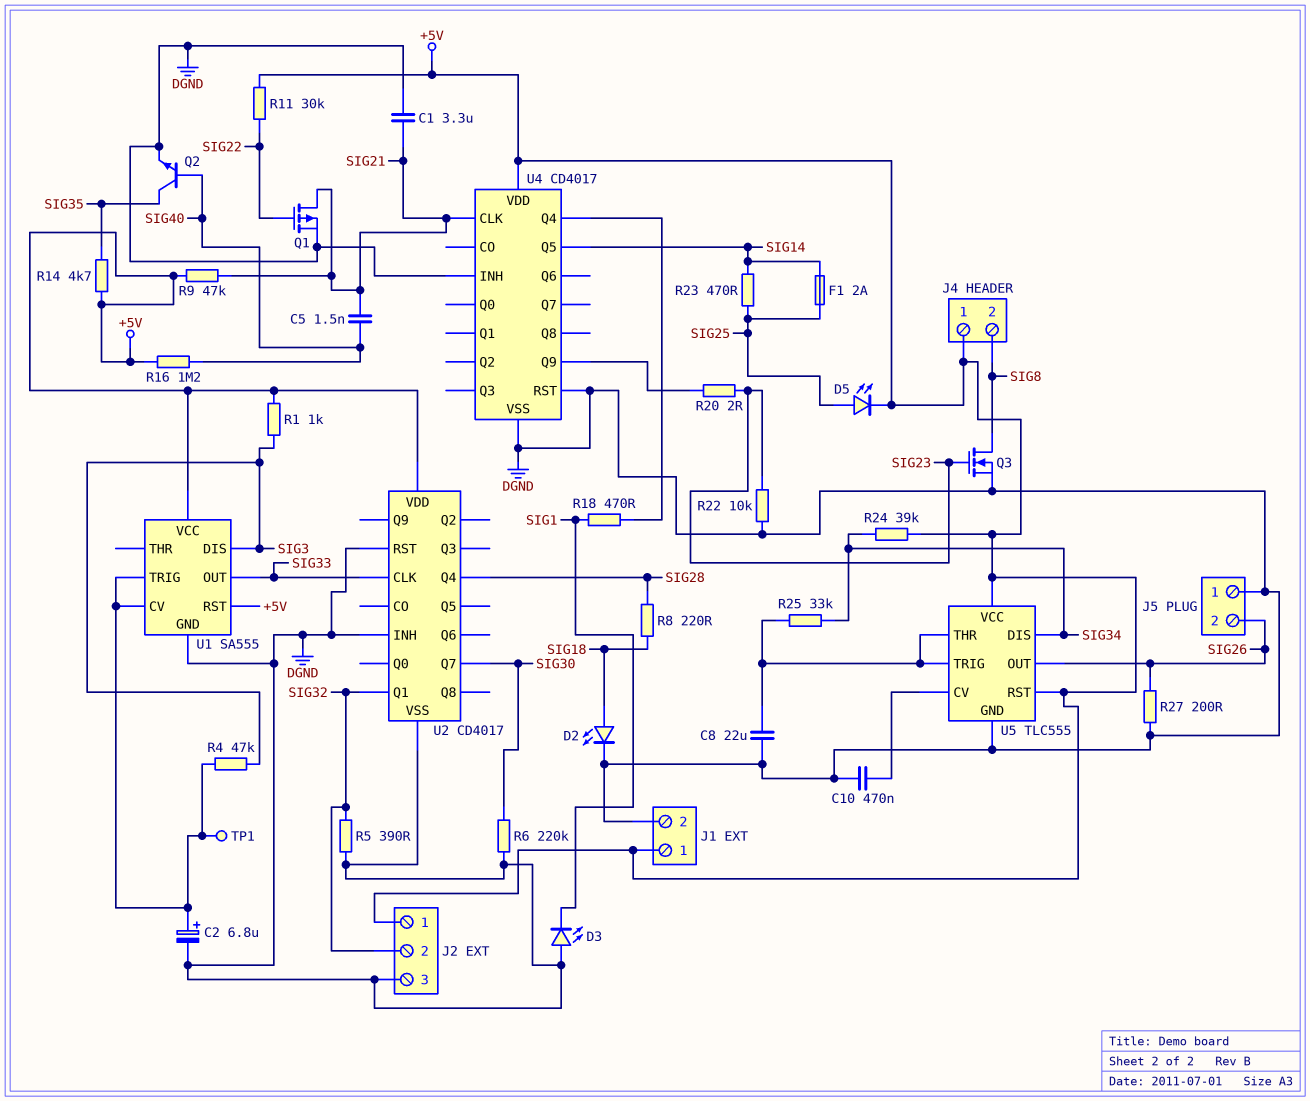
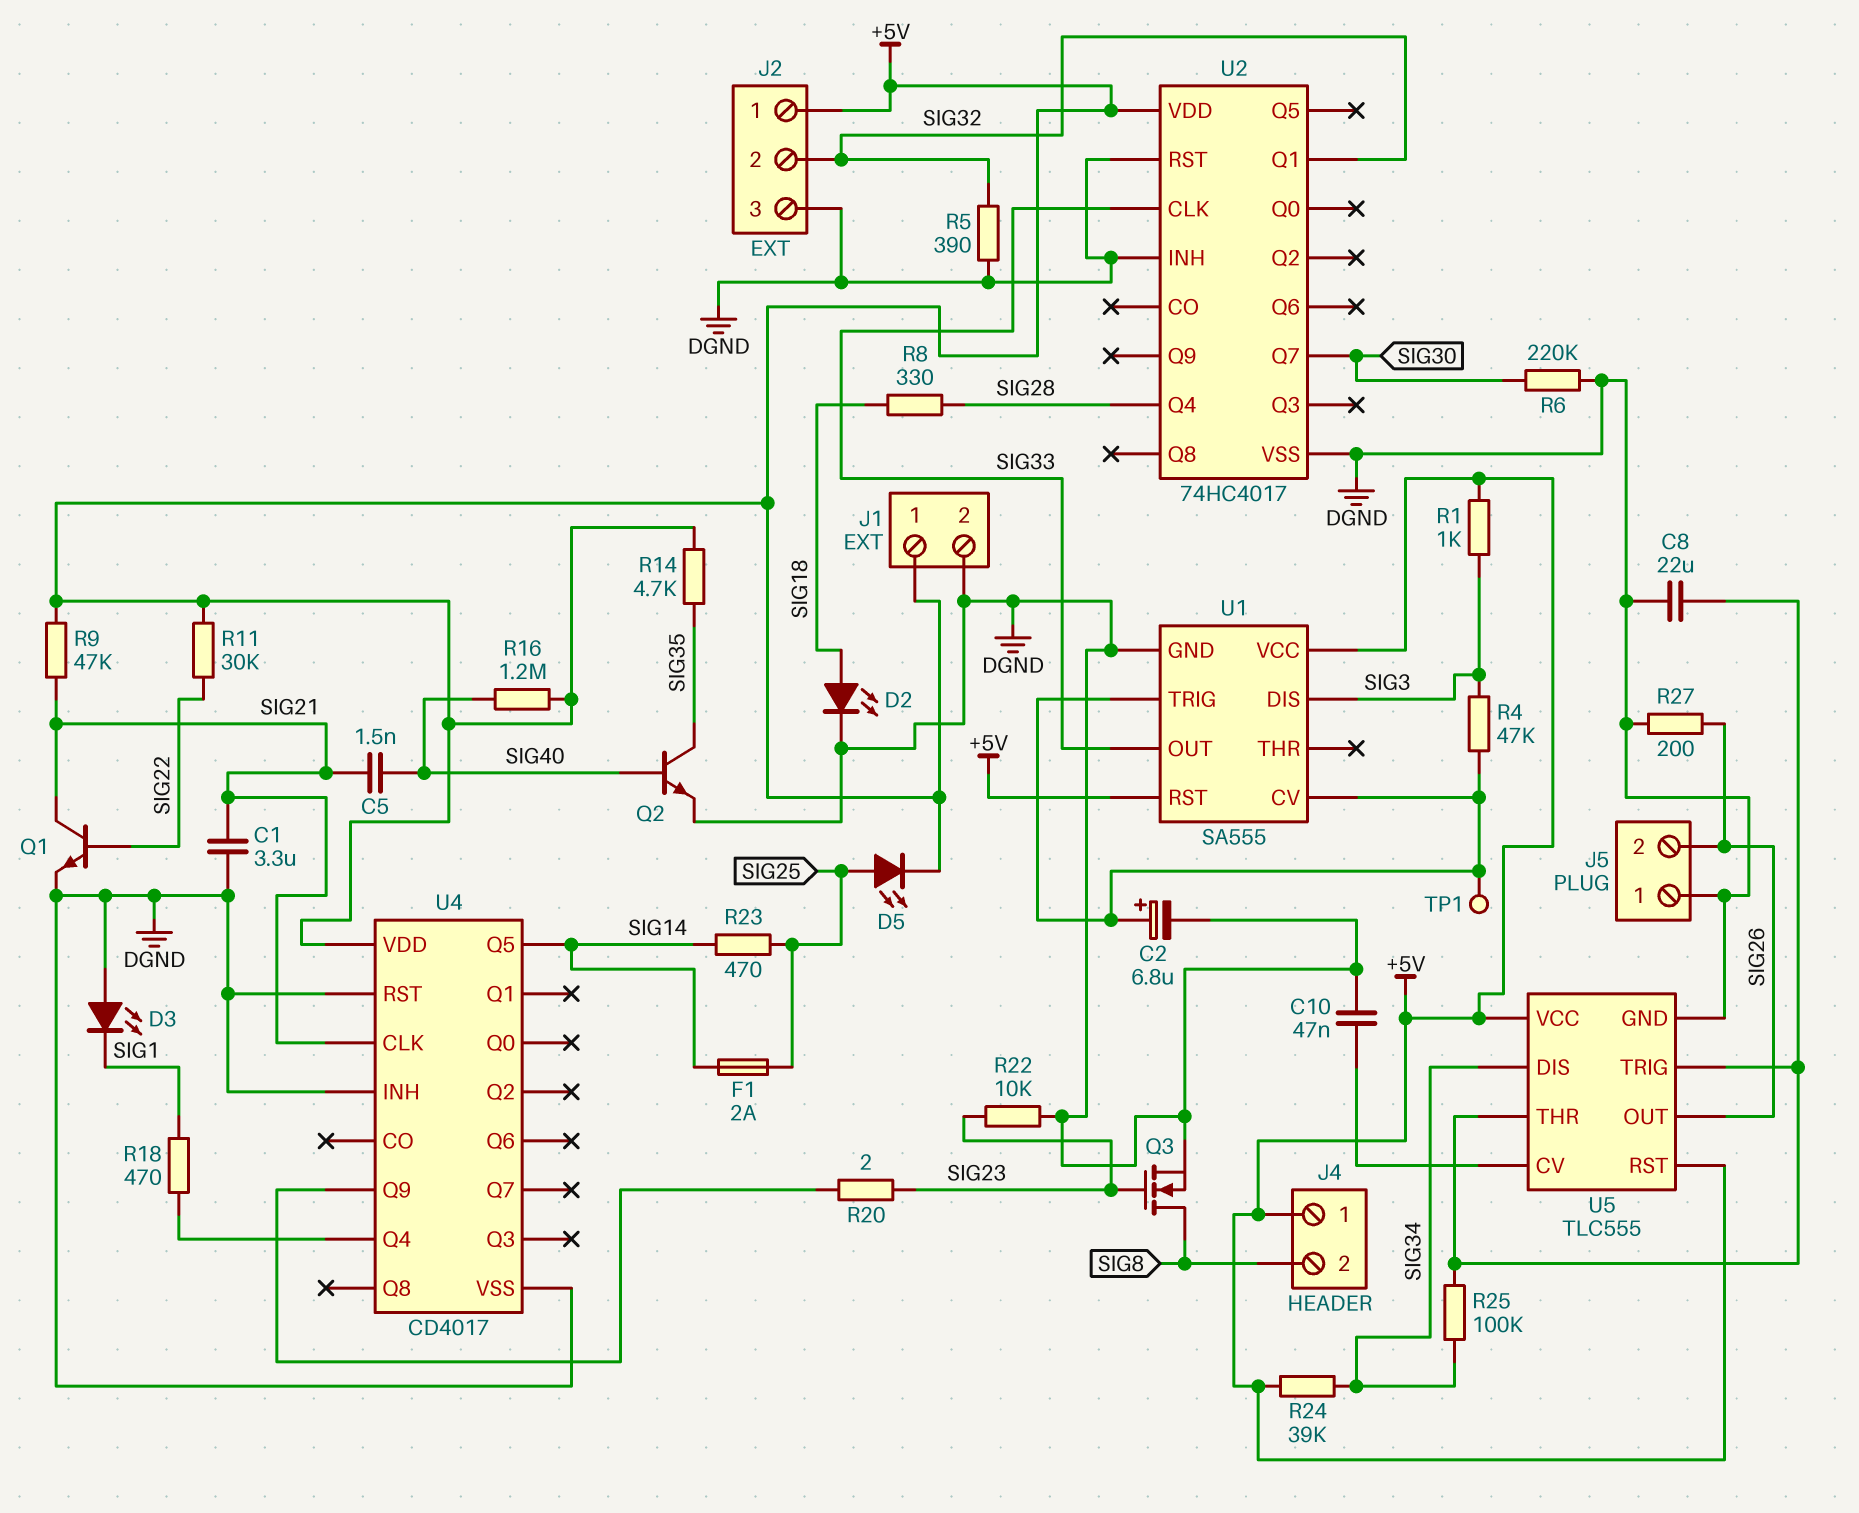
C10: 470nF (DGND, U5/CV) -> 47nF (DGND, U5/CV)
Q1: PMOS (G SIG22, D SIG21, S DGND) -> NPN (B SIG22, C SIG21, E DGND)
R8: 220 (SIG18, SIG28) -> 330 (SIG18, SIG28)
R25: 33k (SIG34, U5/THR) -> 100k (SIG34, U5/THR)
U2: CD4017 -> 74HC4017

